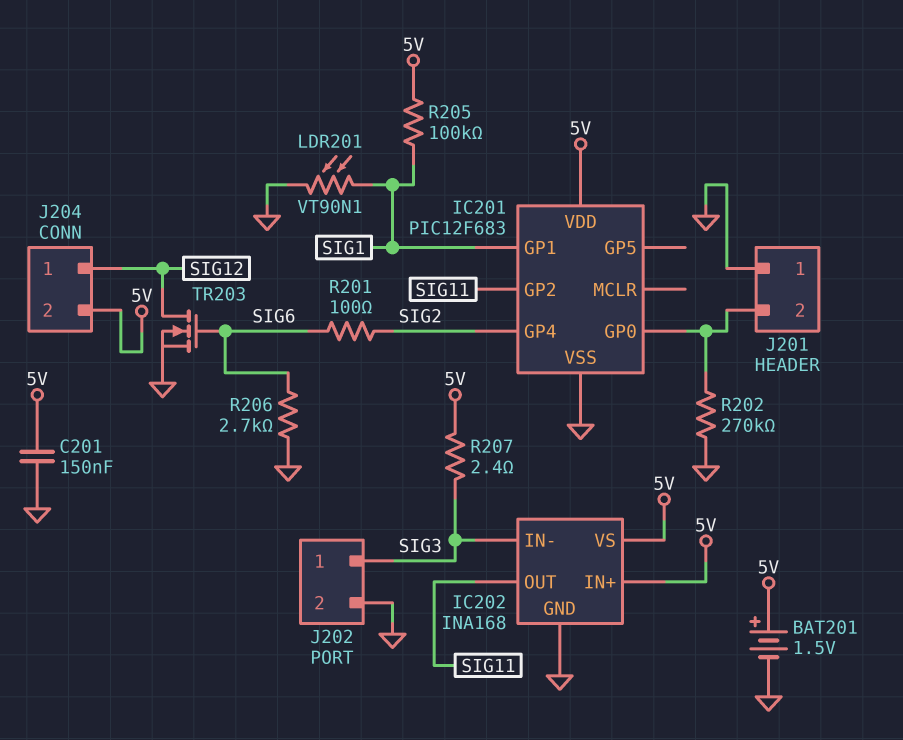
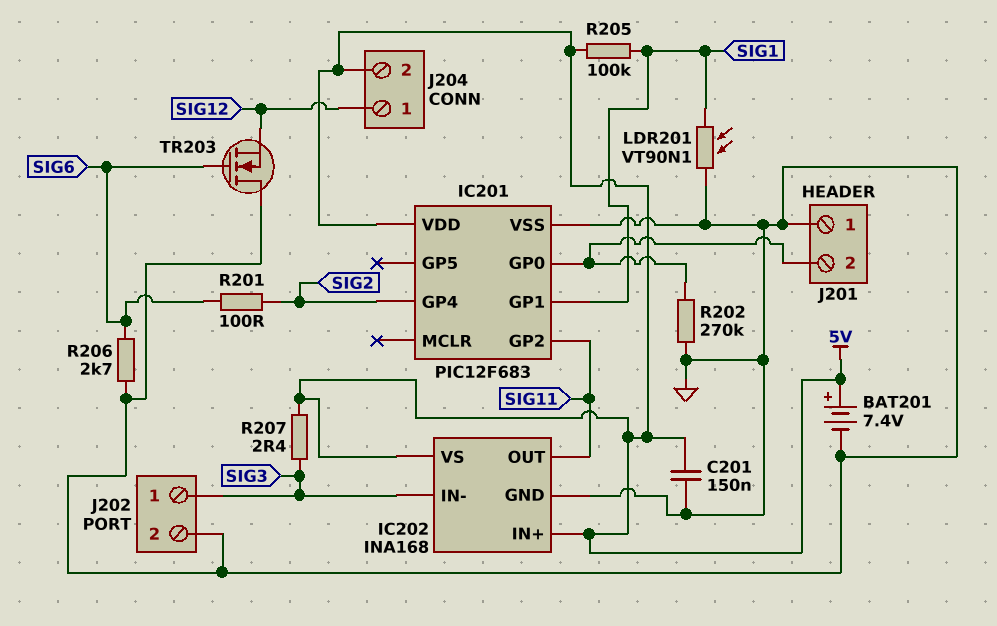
BAT201: 1.5V (plus 5V, minus GND) -> 7.4V (plus 5V, minus GND)
TR203: NMOS (G SIG6, D SIG12, S GND) -> NMOS (G SIG6, D GND, S SIG12)

